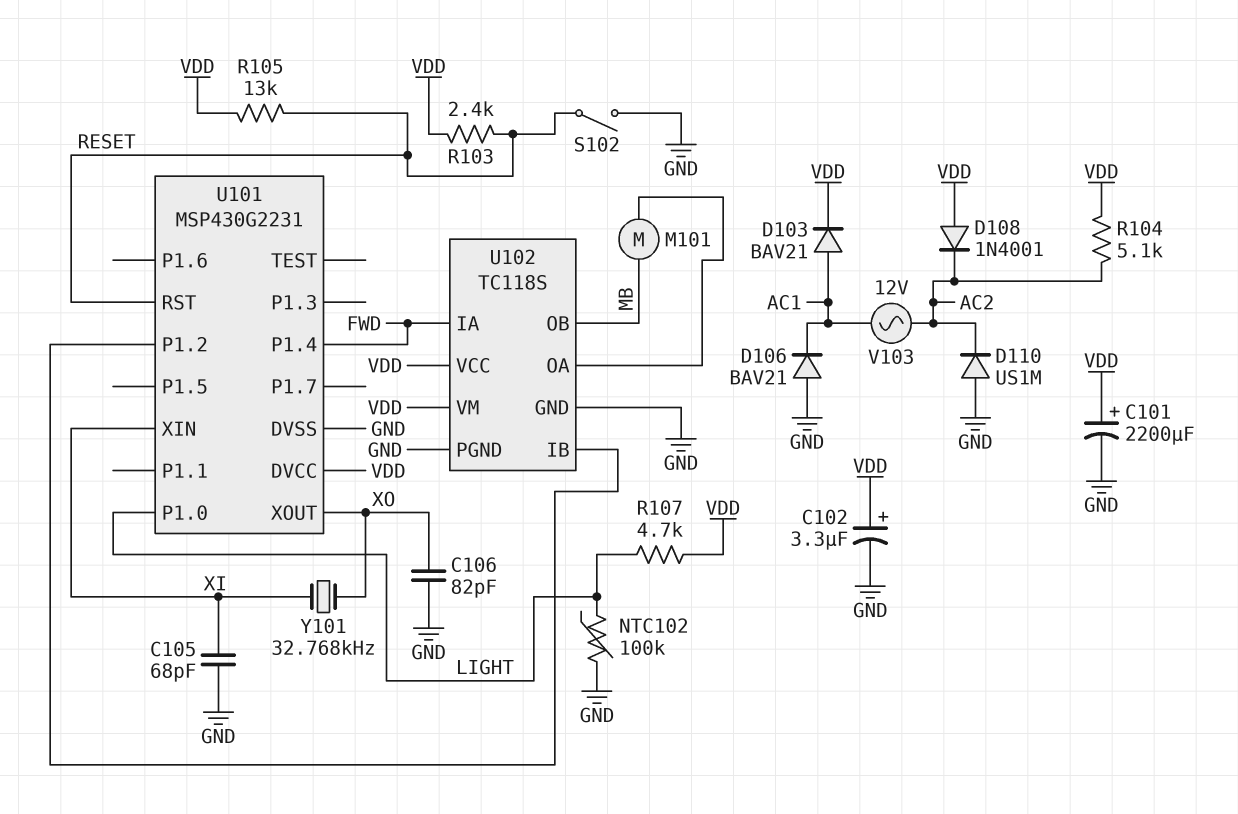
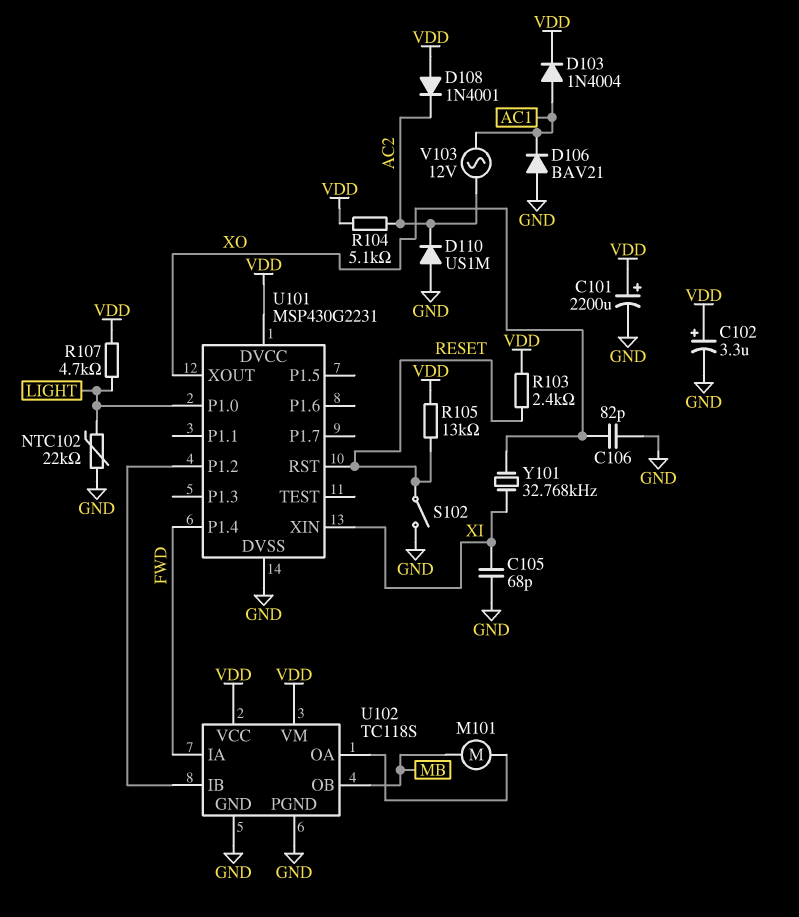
D103: diode BAV21 (A AC1, K VDD) -> diode 1N4004 (A AC1, K VDD)
NTC102: 100k (GND, LIGHT) -> 22k (GND, LIGHT)

